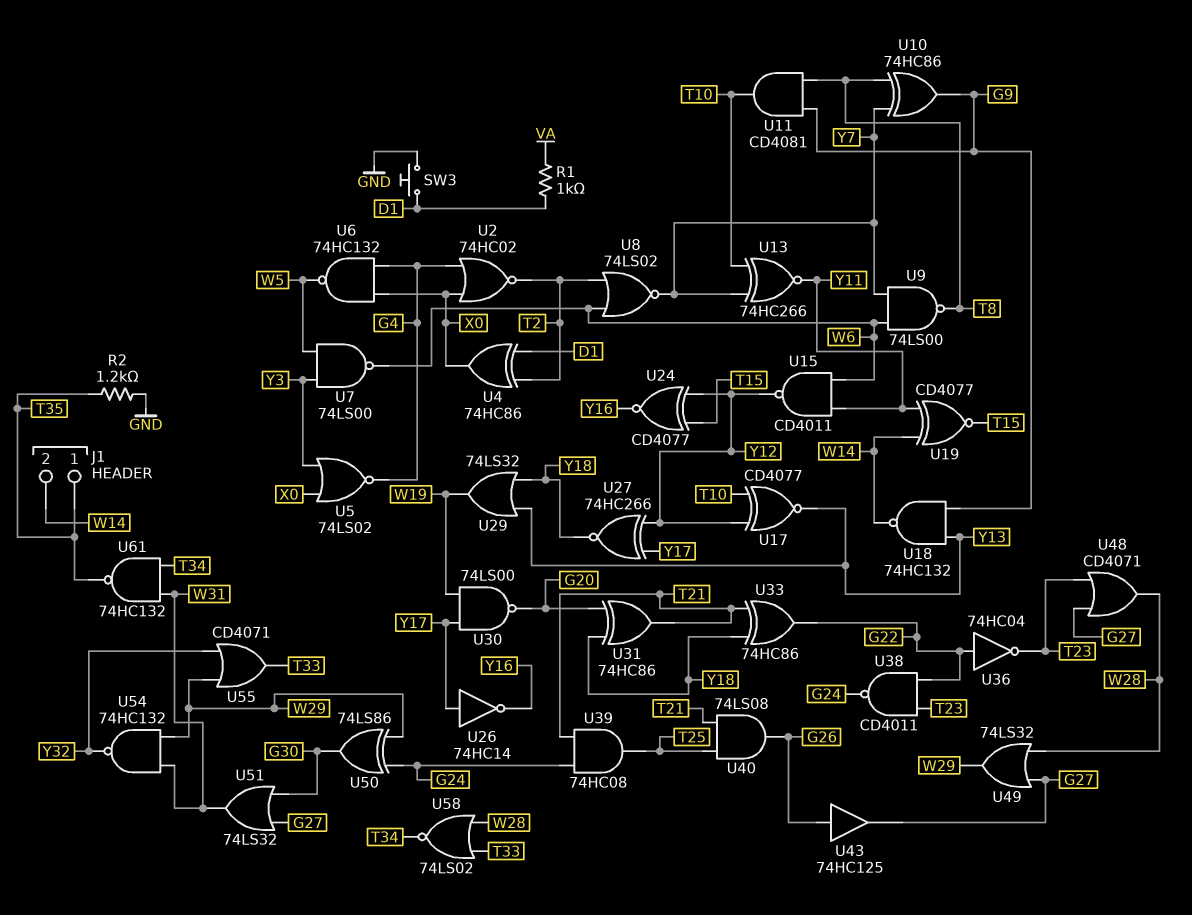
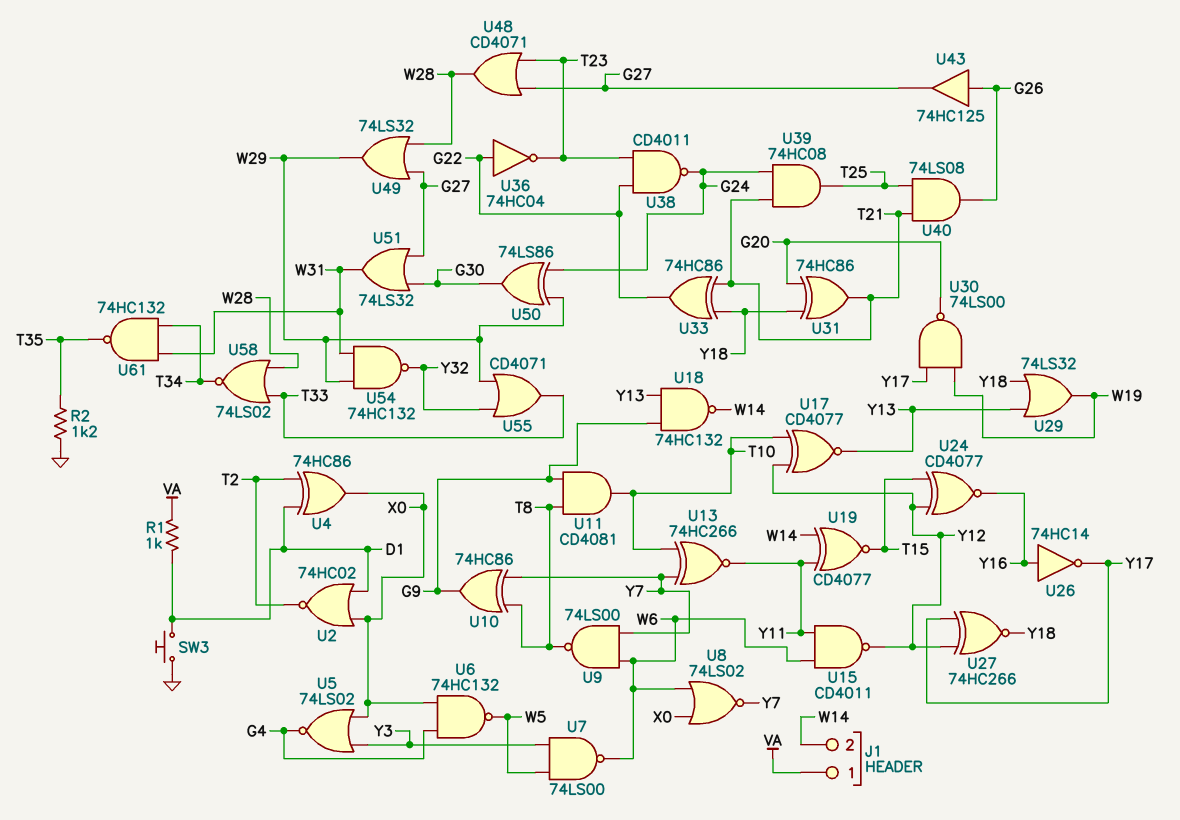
J1 pin 1: T35 -> VA
U2: NOR 74HC02 (in G4, in X0, out T2) -> NOR 74HC02 (in D1, in X0, out T2)
U8: NOR 74LS02 (in T2, in W6, out Y7) -> NOR 74LS02 (in W6, in X0, out Y7)
U26: NOT 74HC14 (in Y17, out Y16) -> NOT 74HC14 (in Y16, out Y17)

